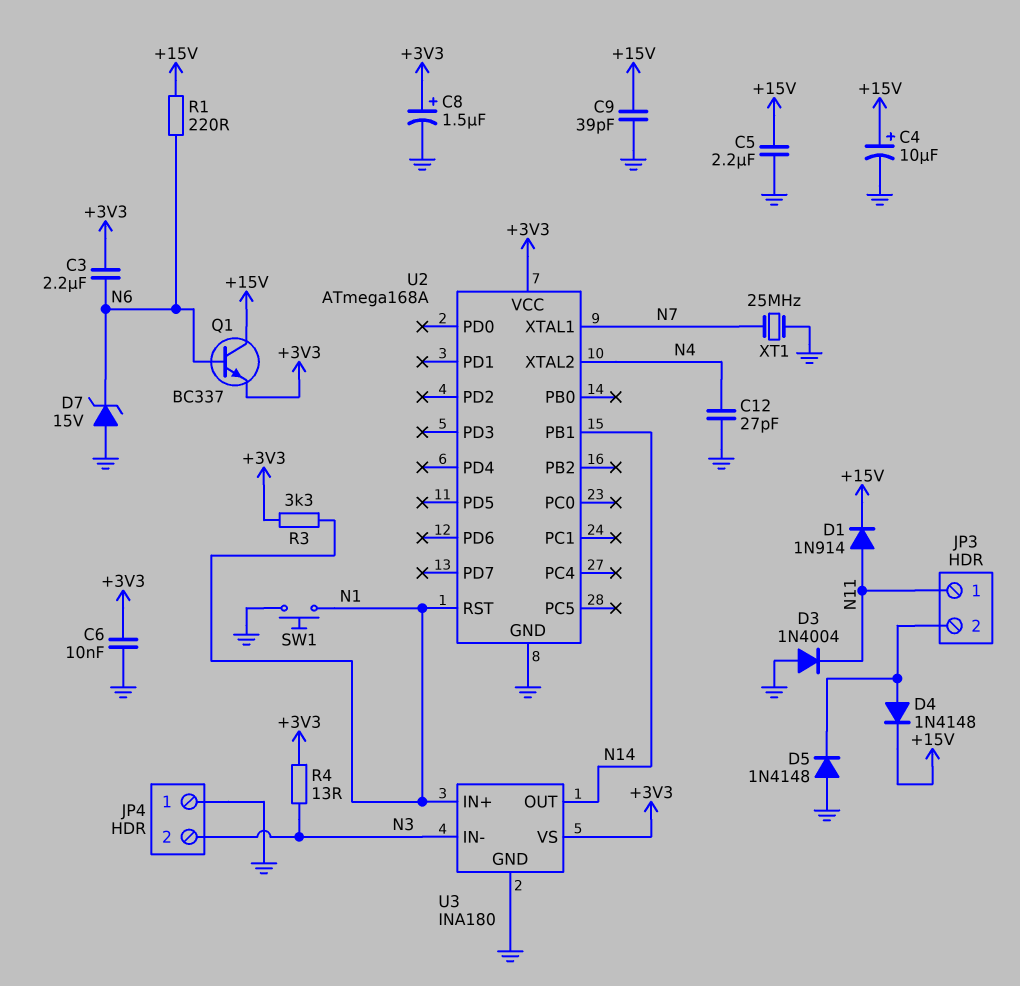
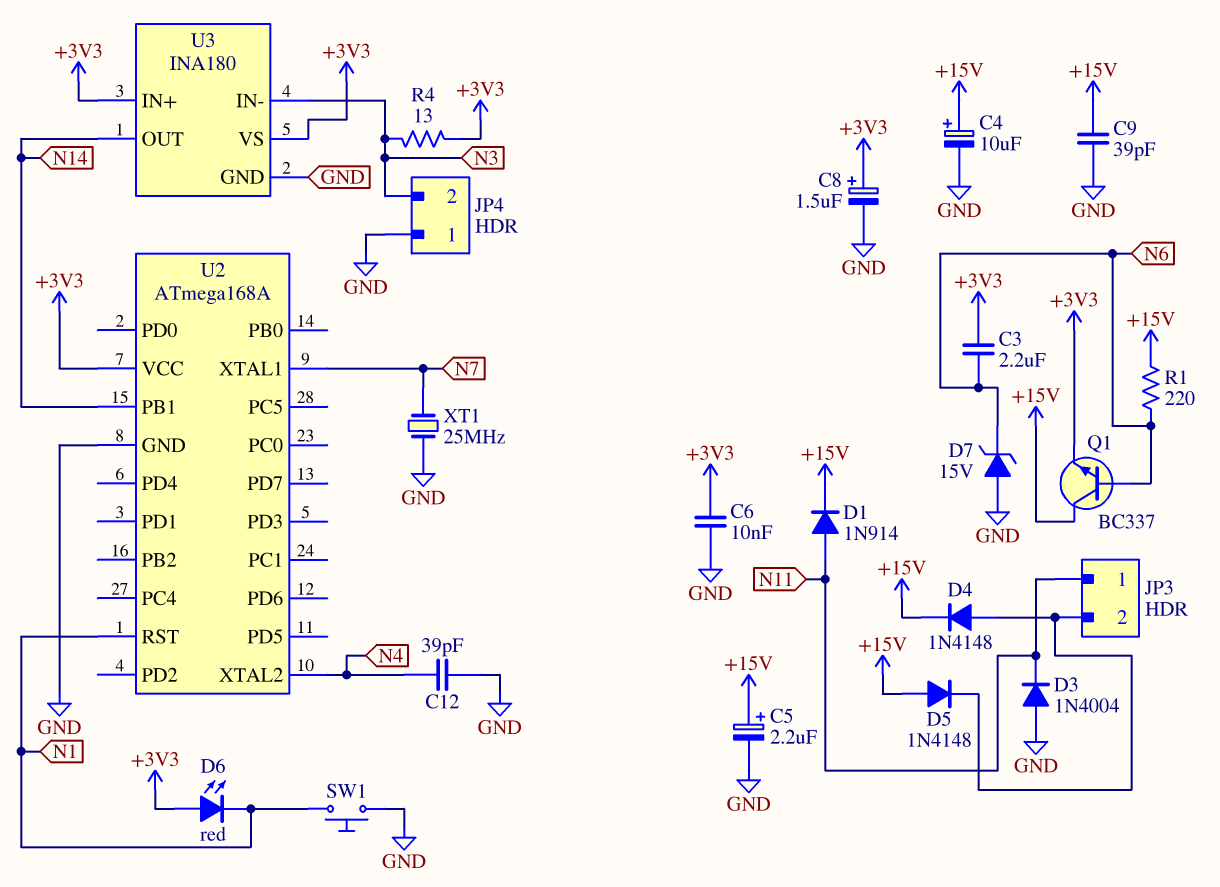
C5: 2.2uF (+15V, GND) -> 2.2uF (plus +15V, minus GND)
C12: 27pF (GND, N4) -> 39pF (GND, N4)
D5: diode 1N4148 (A GND, K JP3/2) -> diode 1N4148 (A +15V, K JP3/2)
D6: none -> LED red (A +3V3, K N1)
R3: 3.3k (+3V3, N1) -> none
U3 pin IN+: N1 -> +3V3

